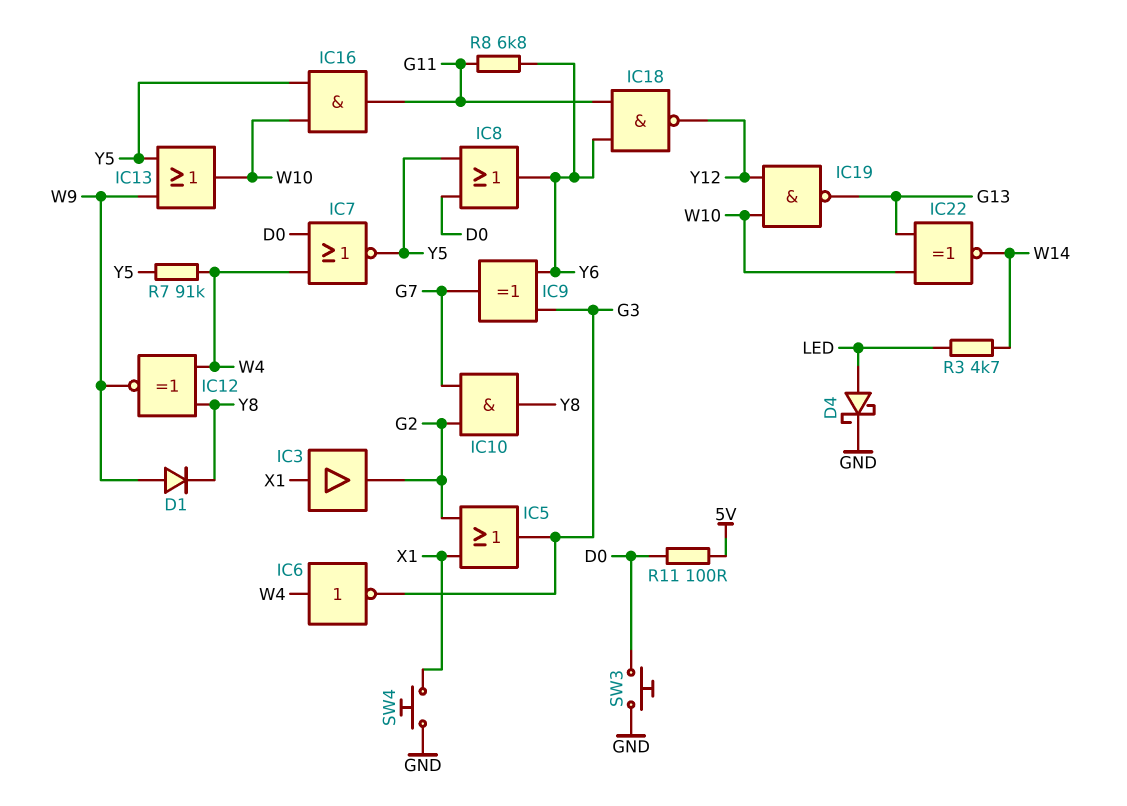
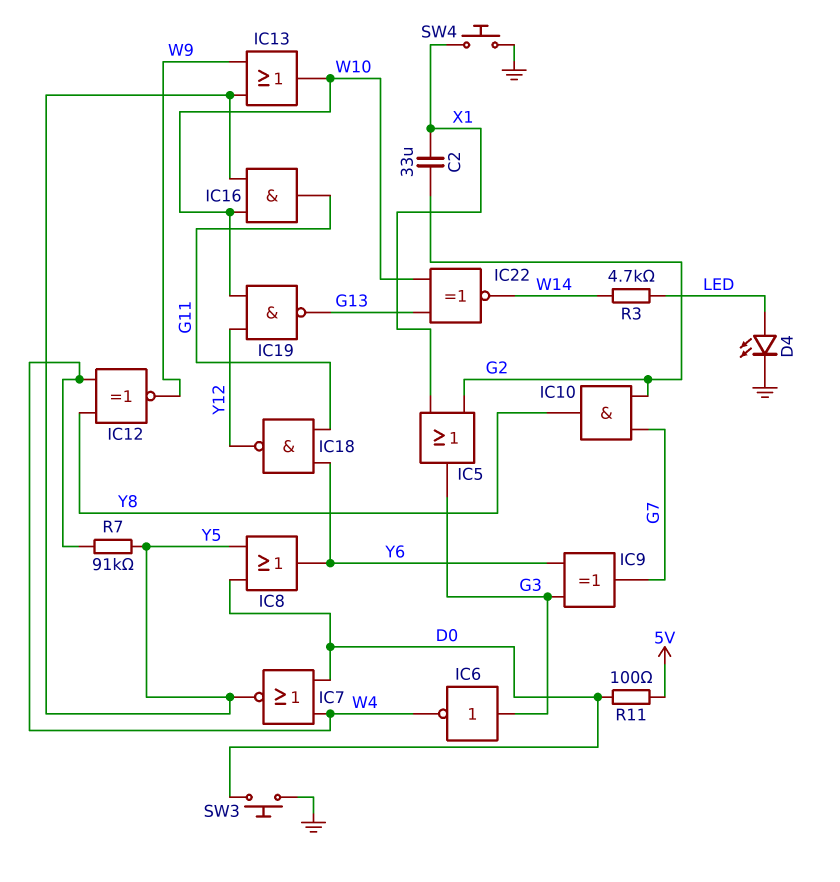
C2: none -> 33uF (G2, X1)
D1: diode (A W9, K Y8) -> none
D4: schottky (A LED, K GND) -> LED (A LED, K GND)
IC3: buffer (in X1, out G2) -> none
IC6: NOT (in W4, out G3) -> NOT (in G3, out W4)
R8: 6.8k (G11, Y6) -> none

